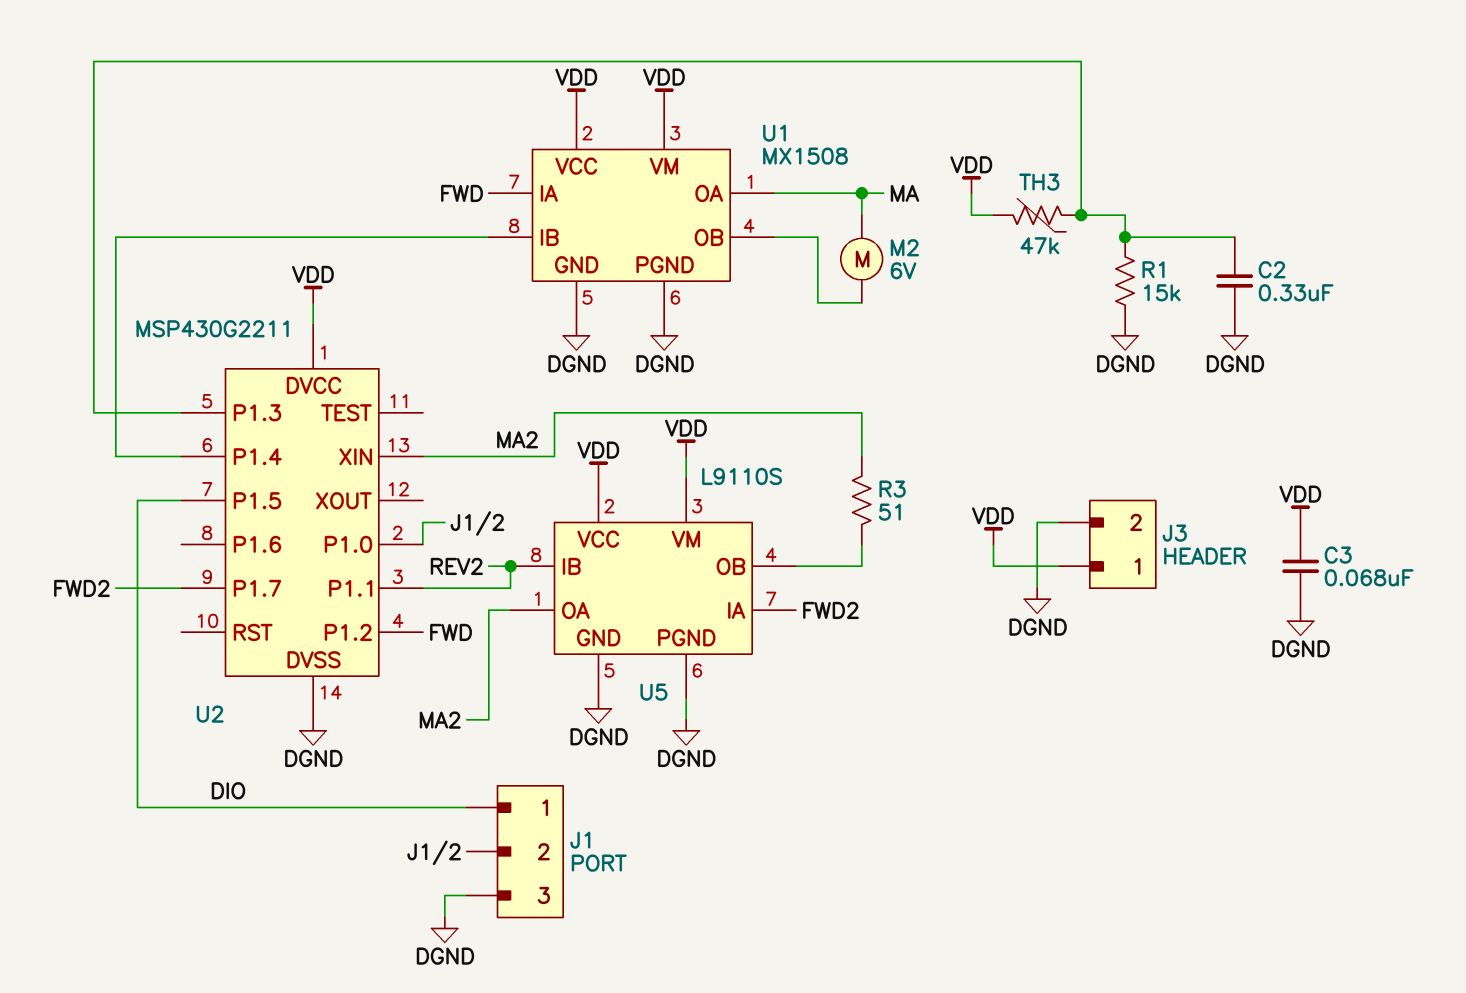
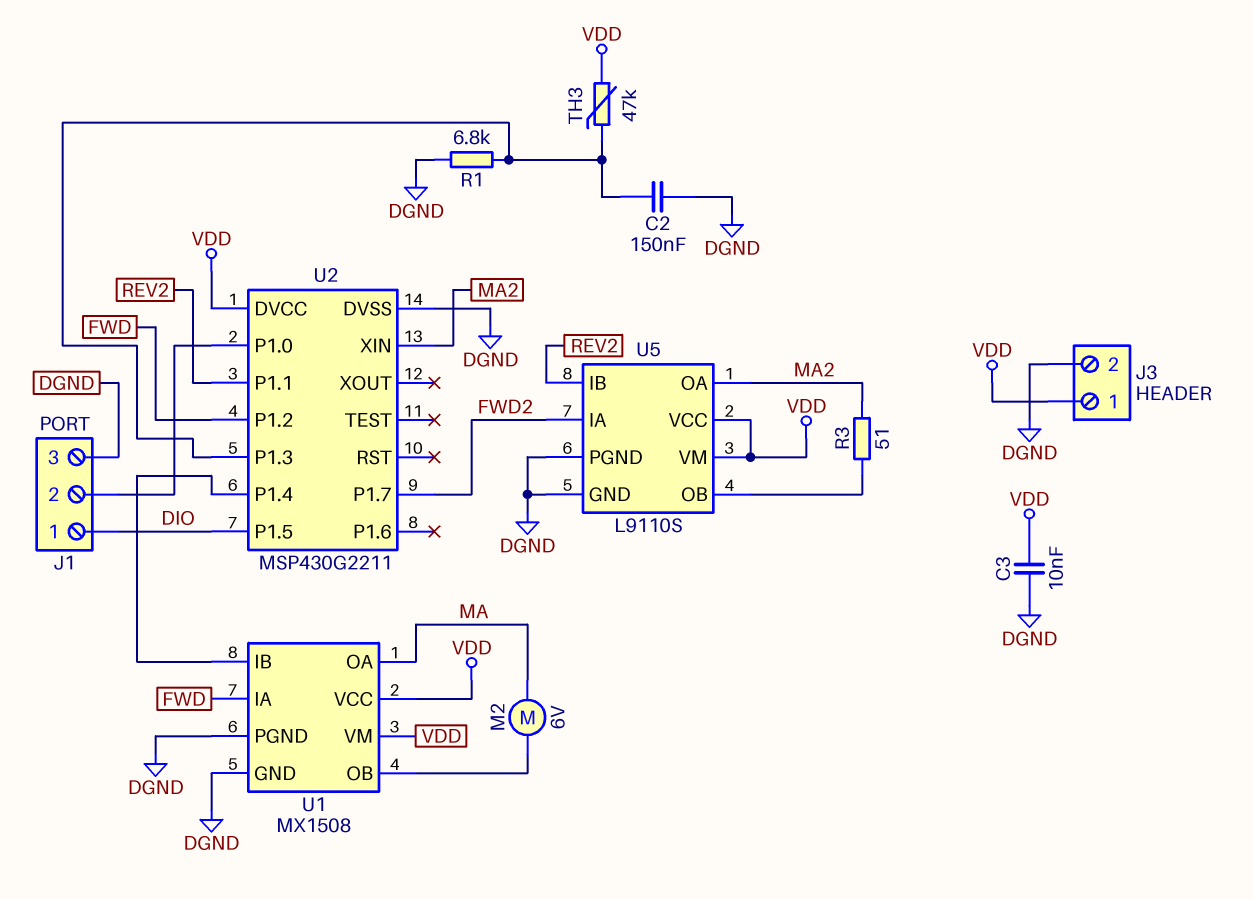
C2: 330nF (DGND, U2/P1.3) -> 150nF (DGND, U2/P1.3)
C3: 68nF (DGND, VDD) -> 10nF (DGND, VDD)
R1: 15k (DGND, U2/P1.3) -> 6.8k (DGND, U2/P1.3)

